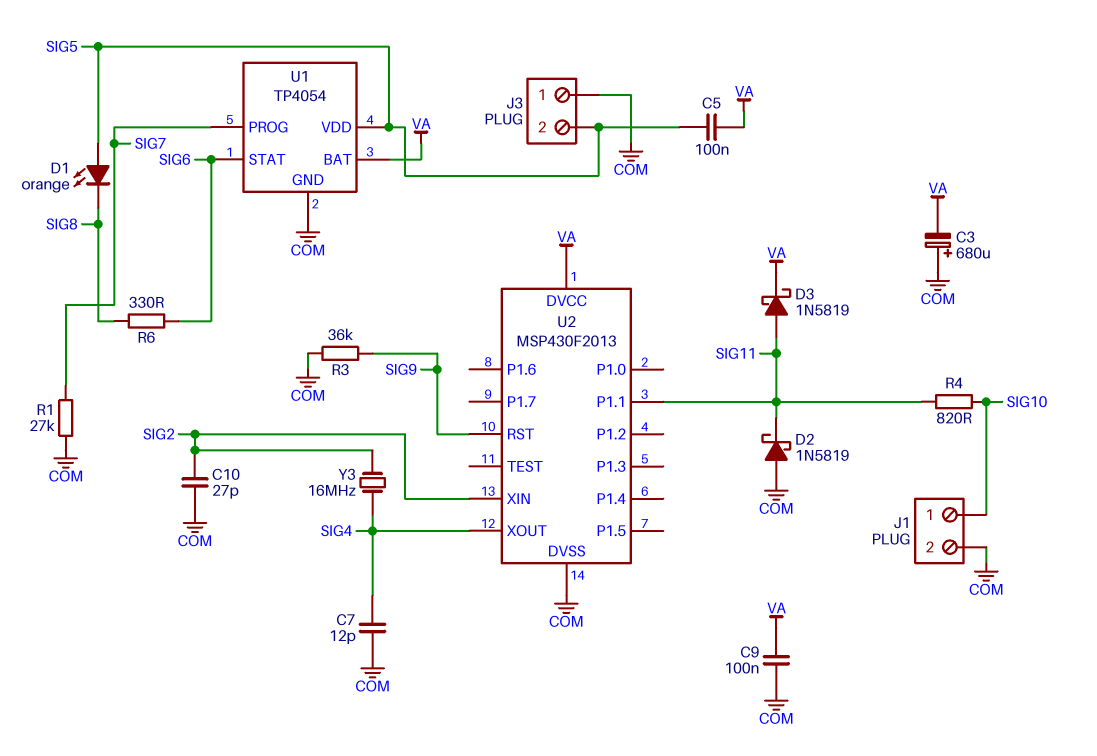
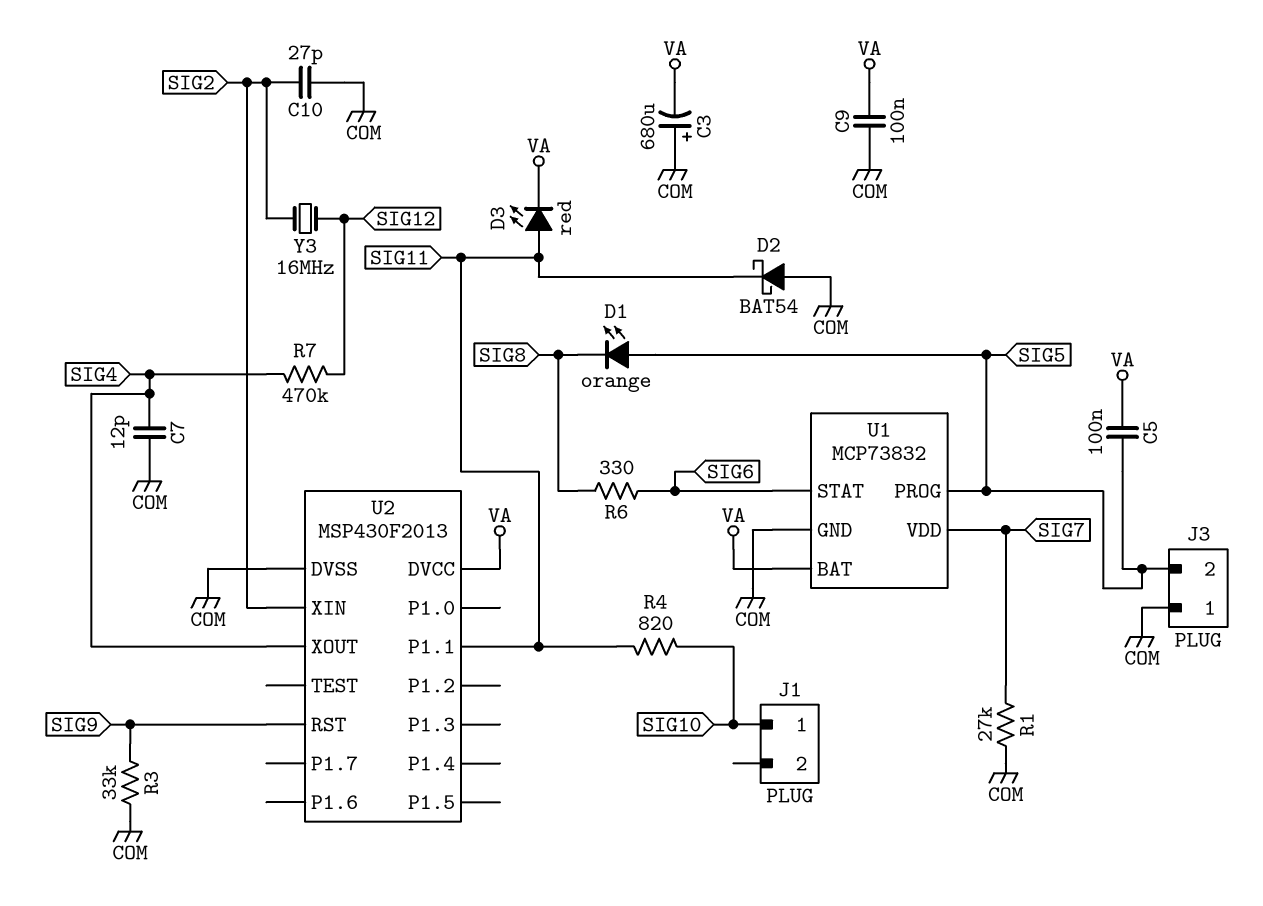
D2: schottky 1N5819 (A COM, K SIG11) -> schottky BAT54 (A COM, K SIG11)
D3: schottky 1N5819 (A SIG11, K VA) -> LED red (A SIG11, K VA)
J1 pin 2: COM -> none
R3: 36k (COM, SIG9) -> 33k (COM, SIG9)
R7: none -> 470k (SIG4, SIG12)
U1: TP4054 -> MCP73832
U1 pin PROG: SIG7 -> SIG5
U1 pin VDD: SIG5 -> SIG7
Y3: 16MHz (SIG2, SIG4) -> 16MHz (SIG2, SIG12)

